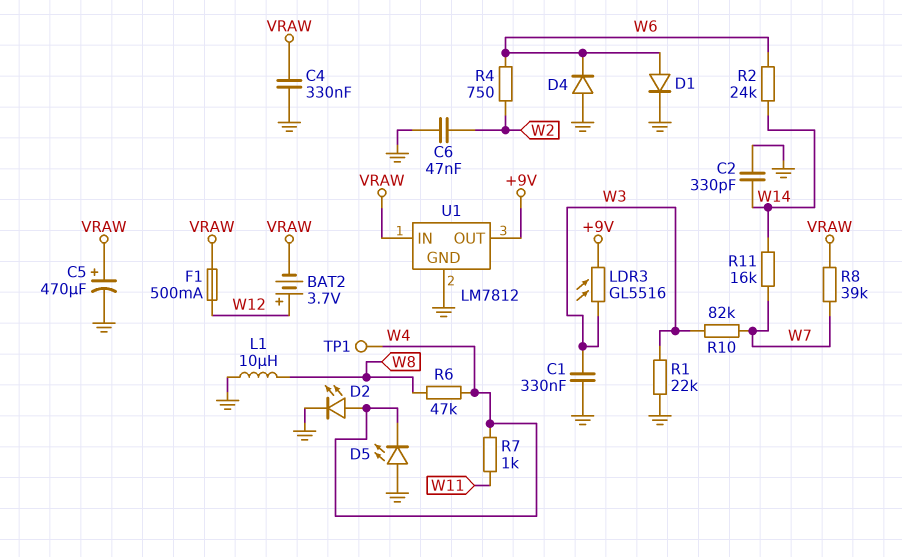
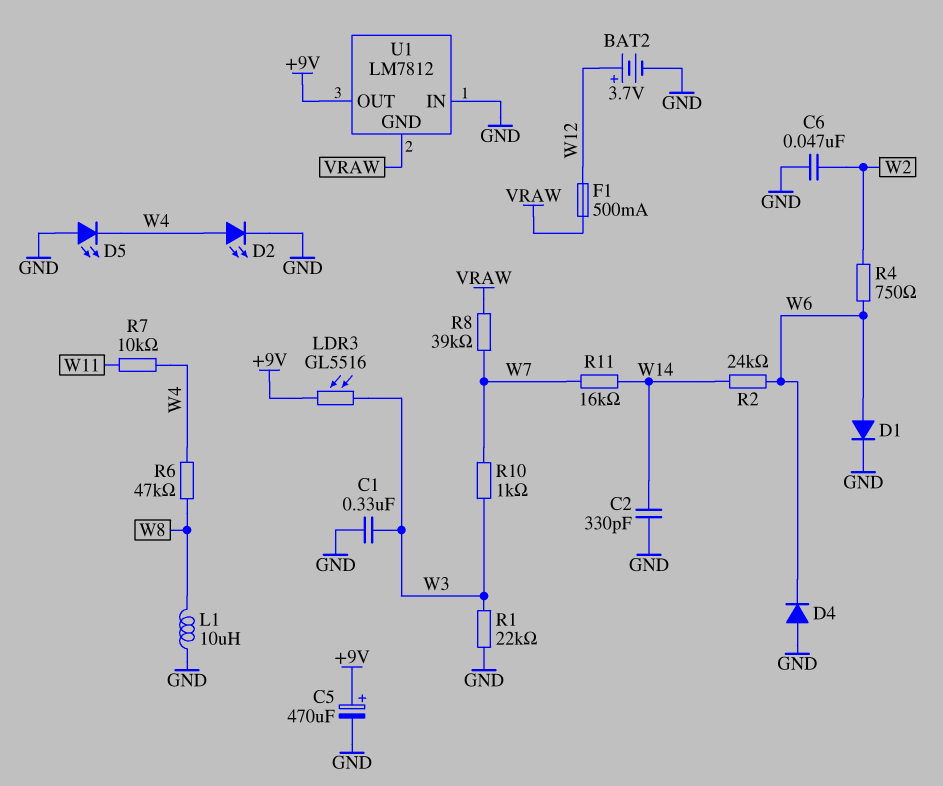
BAT2: 3.7V (plus W12, minus VRAW) -> 3.7V (plus W12, minus GND)
C4: 330nF (GND, VRAW) -> none
C5: 470uF (plus VRAW, minus GND) -> 470uF (plus +9V, minus GND)
R7: 1k (W4, W11) -> 10k (W4, W11)
R10: 82k (W3, W7) -> 1k (W3, W7)
TP1: test point (W4) -> none
U1 pin GND: GND -> VRAW
U1 pin IN: VRAW -> GND

